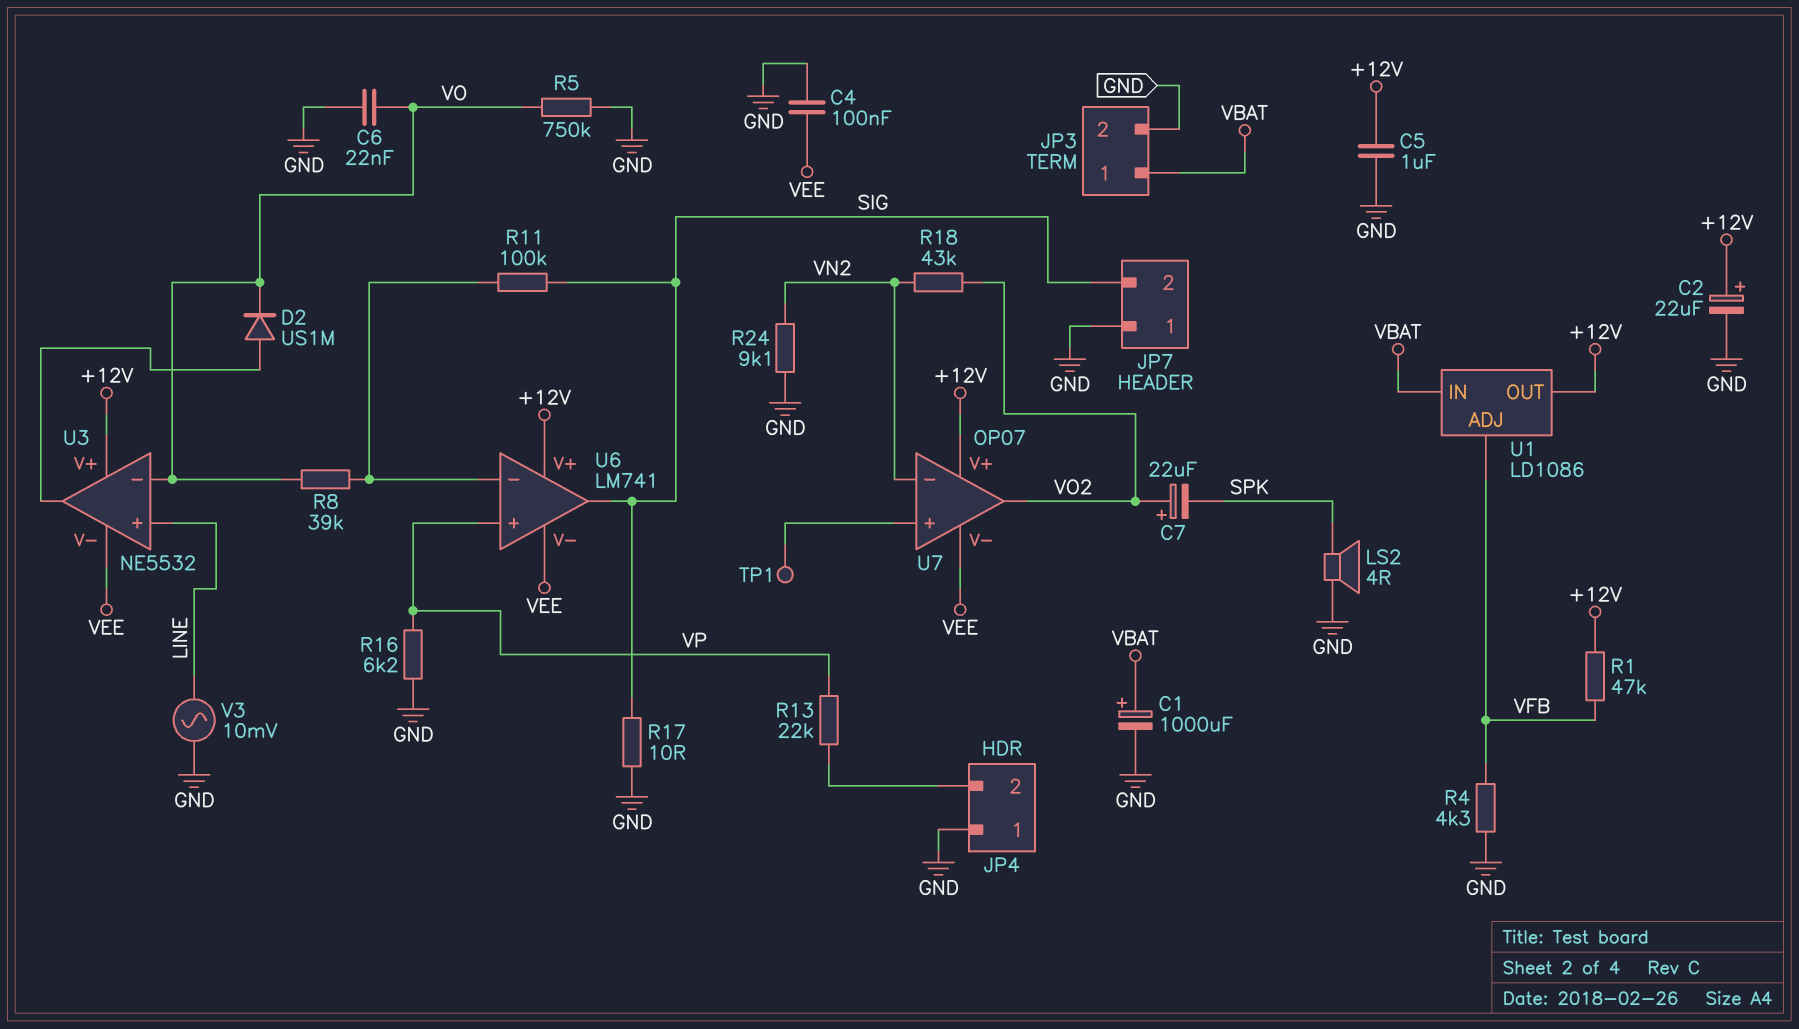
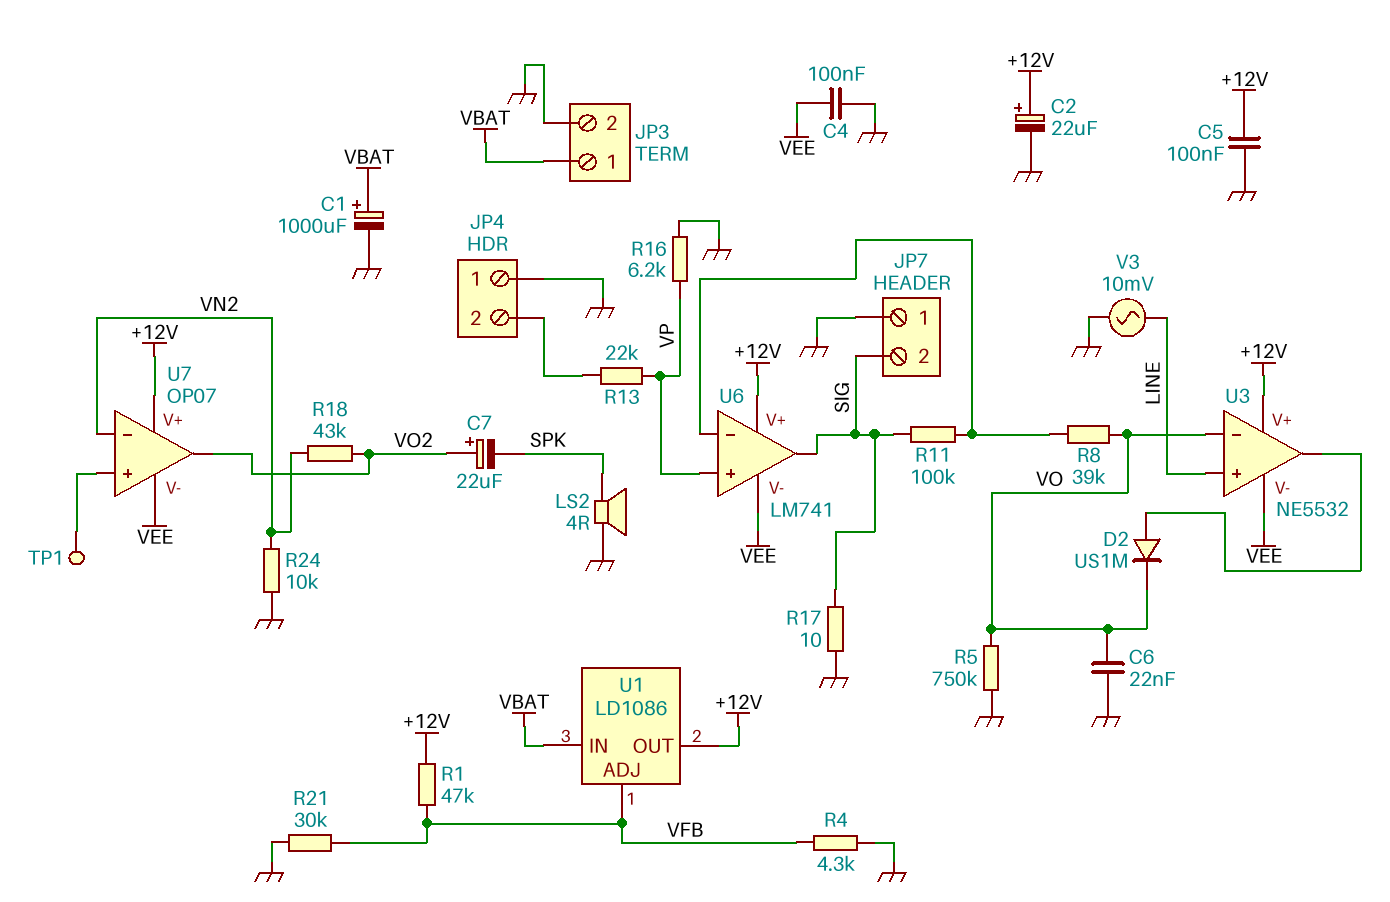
C5: 1uF (+12V, GND) -> 100nF (+12V, GND)
R21: none -> 30k (GND, VFB)
R24: 9.1k (GND, VN2) -> 10k (GND, VN2)

